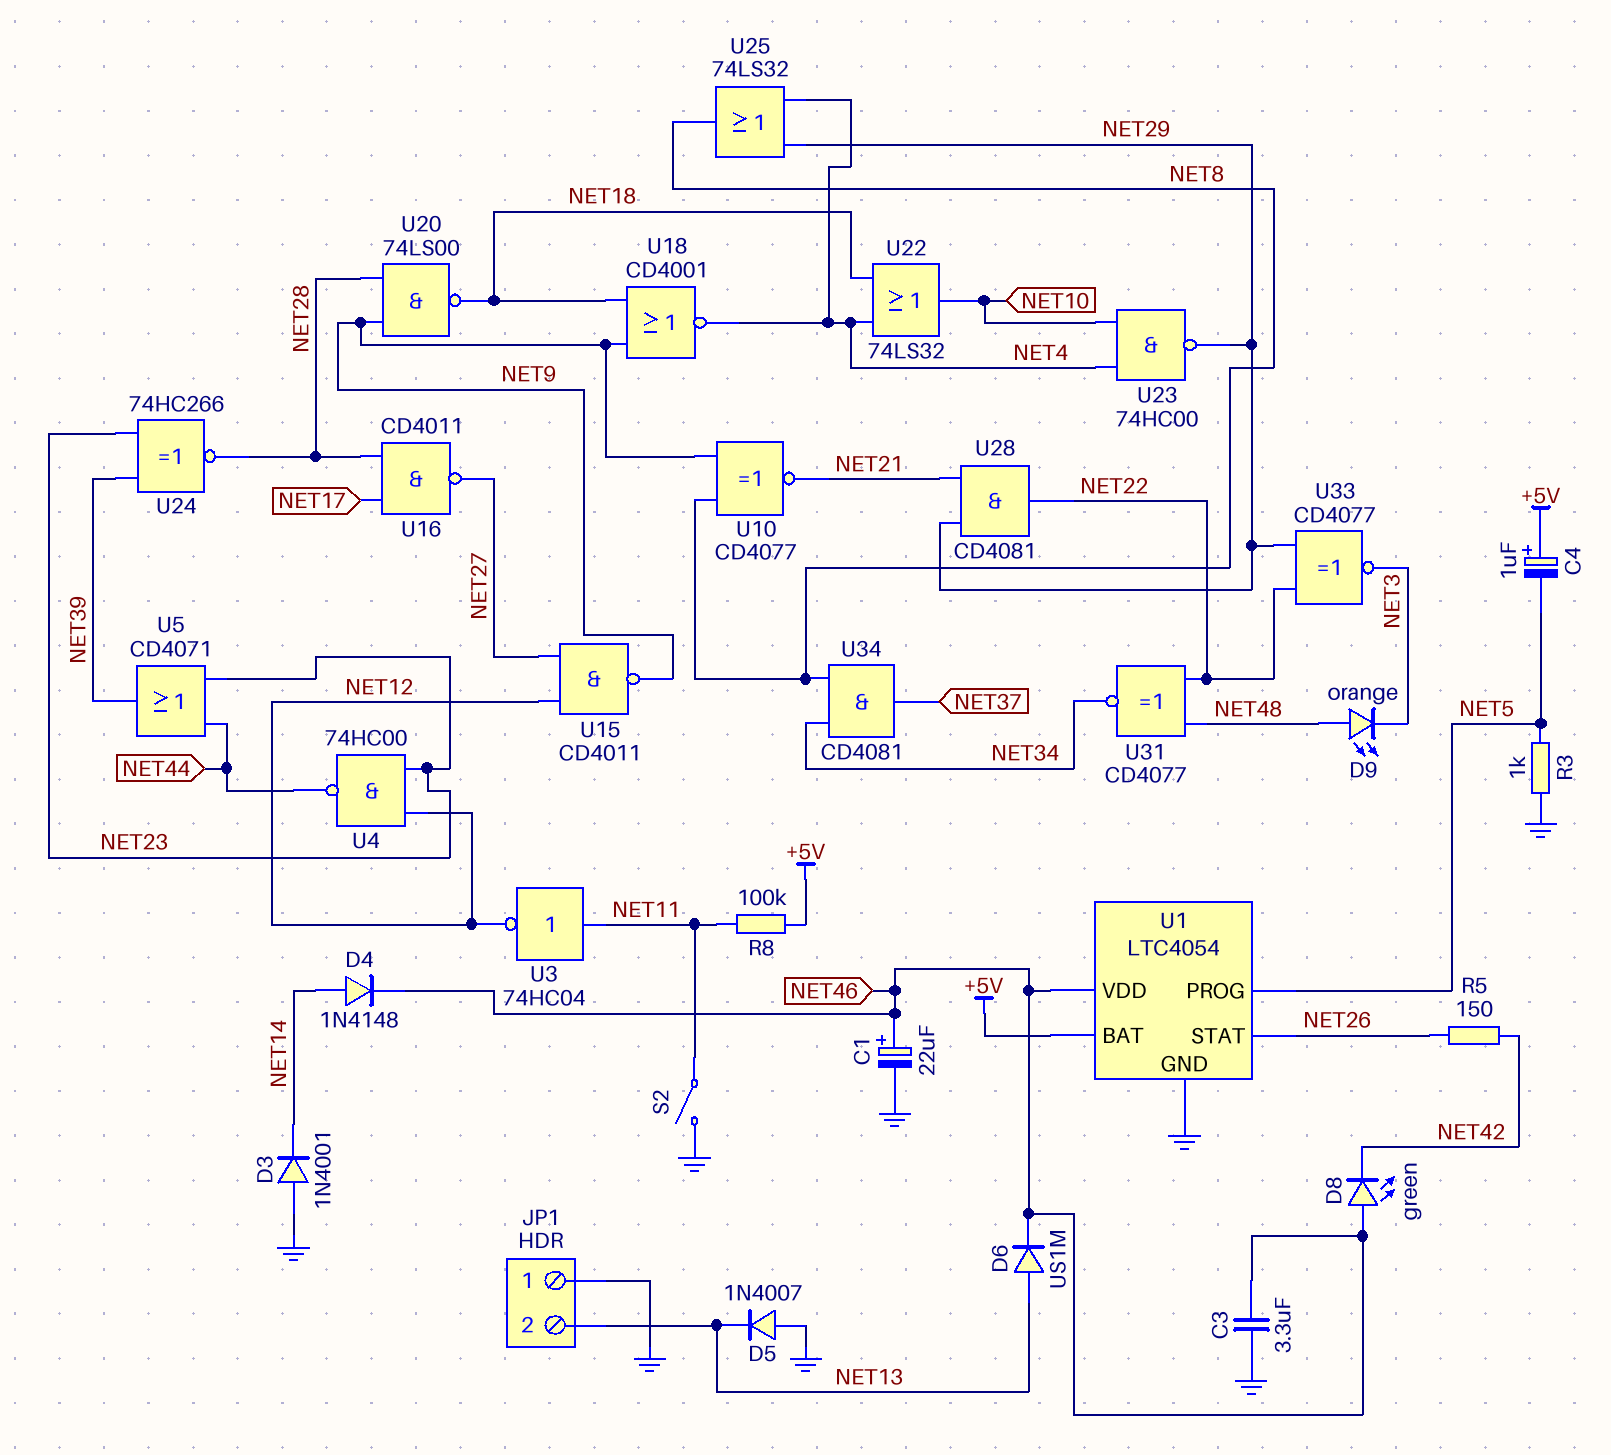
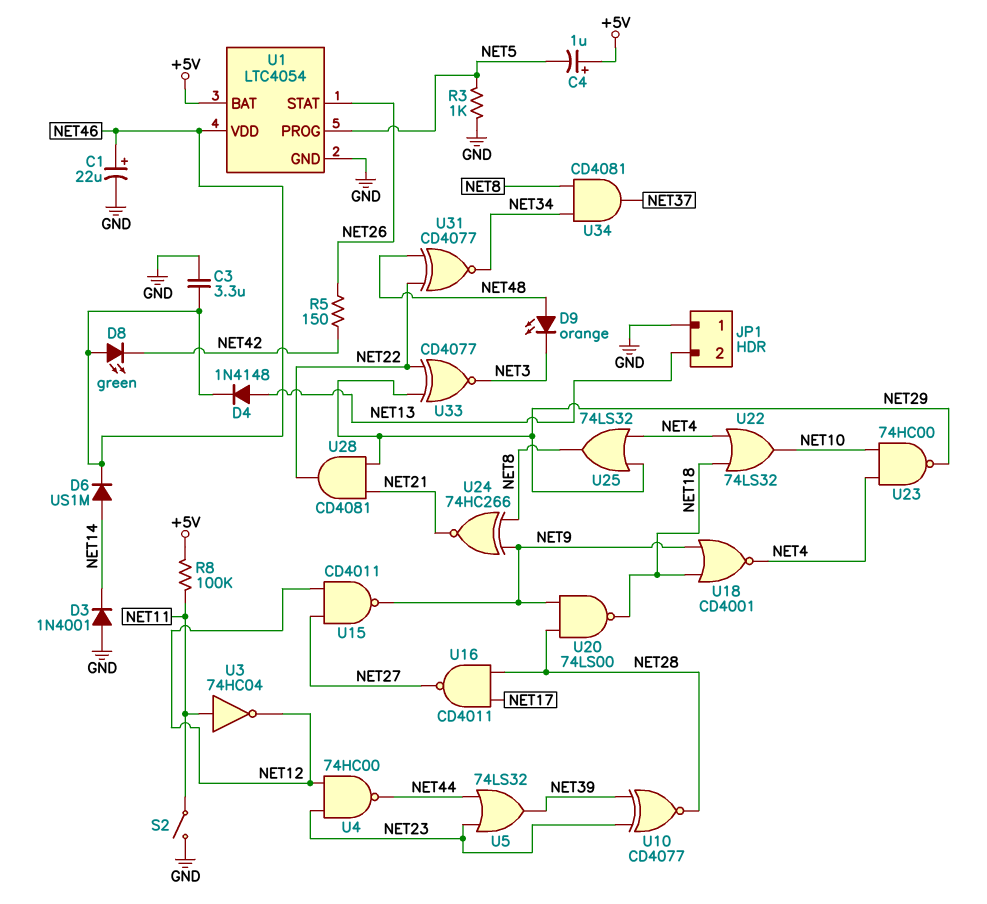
D4: diode 1N4148 (A NET14, K NET46) -> diode 1N4148 (A NET13, K NET46)
D5: diode 1N4007 (A GND, K NET13) -> none
D6: diode US1M (A NET13, K NET46) -> diode US1M (A NET14, K NET46)
U5: OR CD4071 (in NET23, in NET44, out NET39) -> OR 74LS32 (in NET23, in NET44, out NET39)
U10: XNOR CD4077 (in NET8, in NET9, out NET21) -> XNOR CD4077 (in NET23, in NET39, out NET28)
U24: XNOR 74HC266 (in NET23, in NET39, out NET28) -> XNOR 74HC266 (in NET8, in NET9, out NET21)

